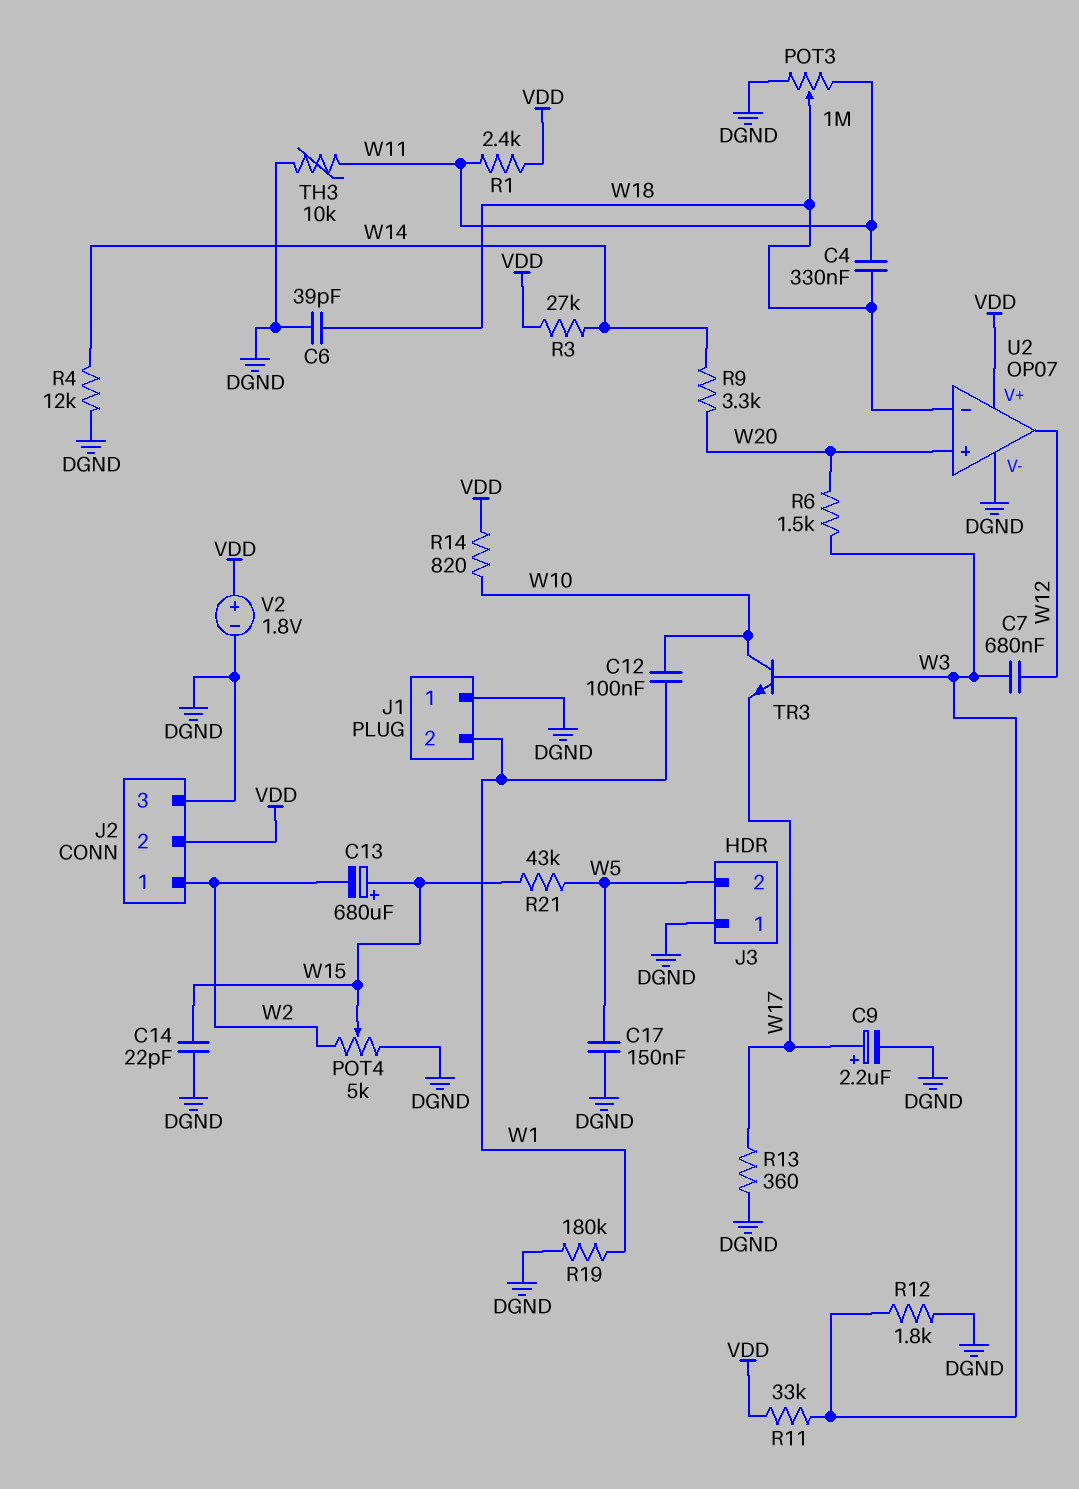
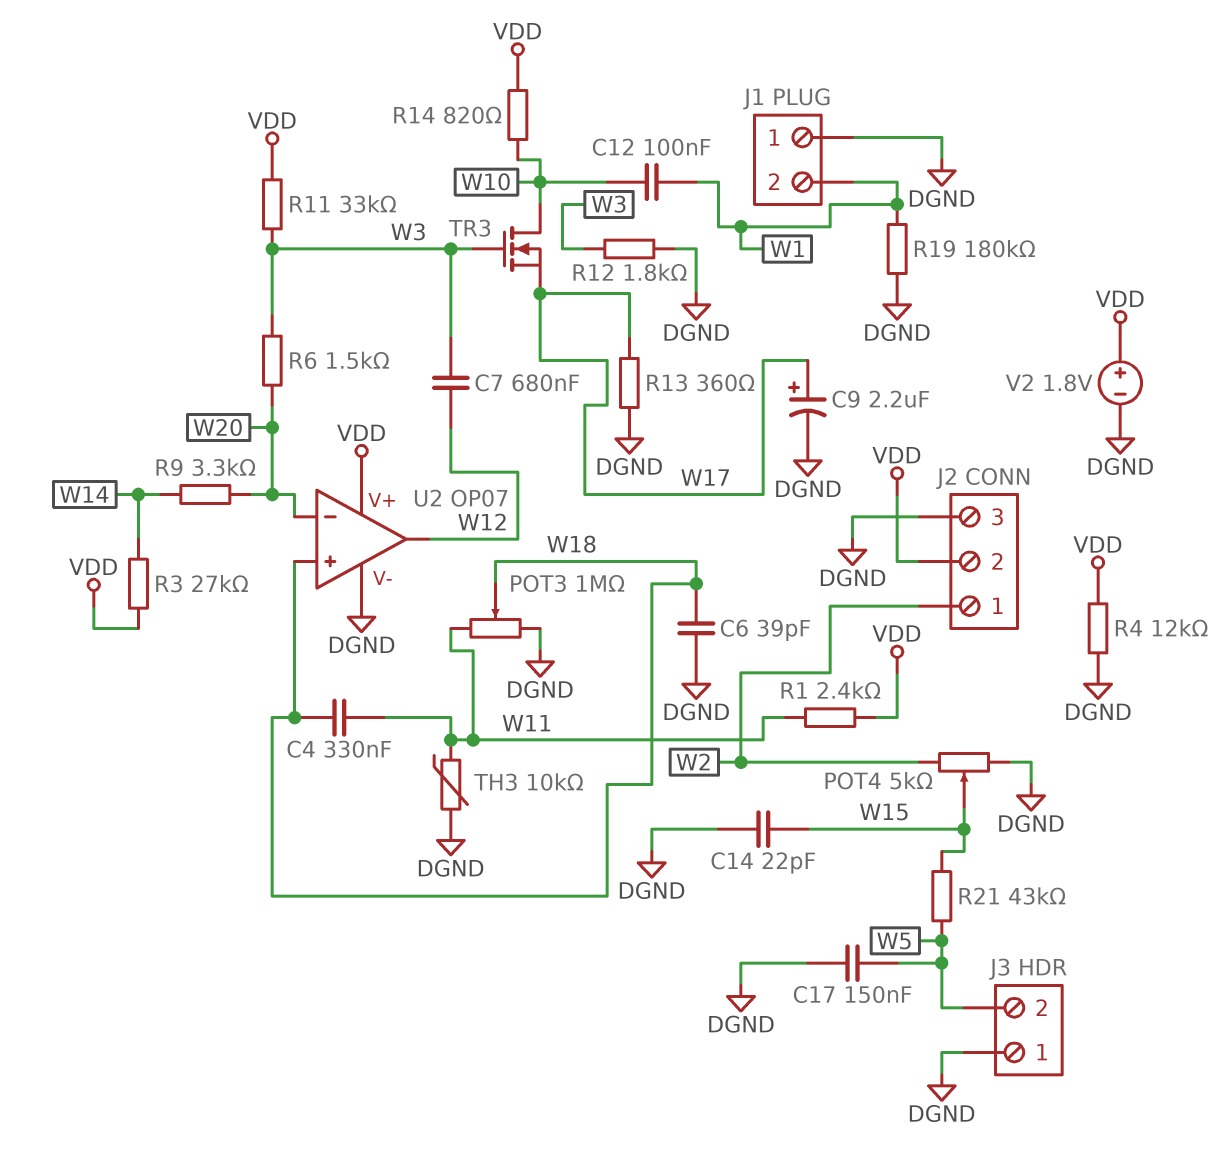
C13: 680uF (plus W15, minus W2) -> none
R4: 12k (DGND, W14) -> 12k (DGND, VDD)
TR3: NPN (B W3, C W10, E W17) -> NMOS (G W3, D W10, S W17)
U2 pin in+: W20 -> W18
U2 pin in-: W18 -> W20

